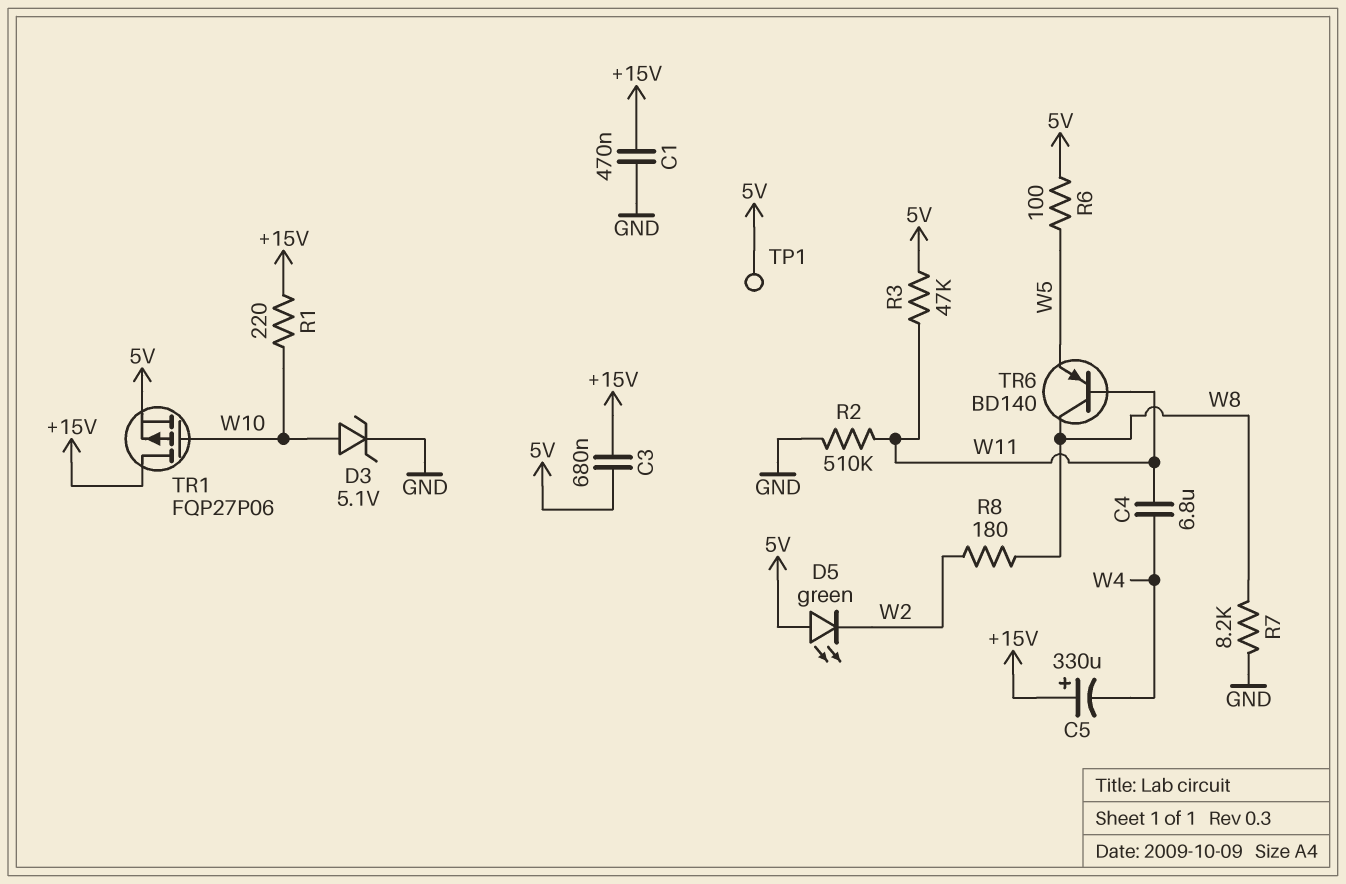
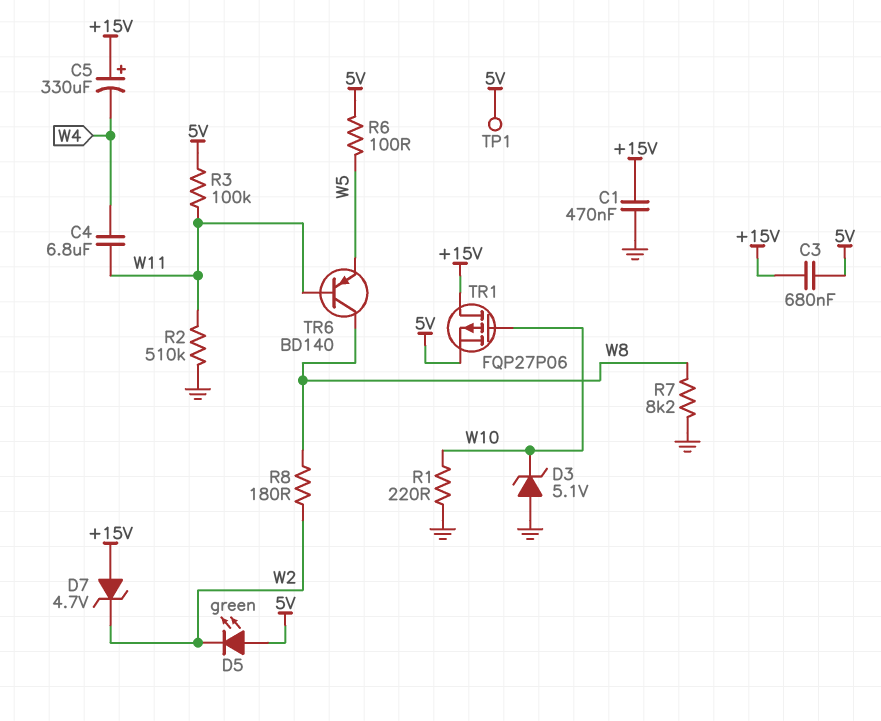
D3: zener 5.1V (A W10, K GND) -> zener 5.1V (A GND, K W10)
D7: none -> zener 4.7V (A +15V, K W2)
R1: 220 (+15V, W10) -> 220 (GND, W10)
R3: 47k (5V, W11) -> 100k (5V, W11)

